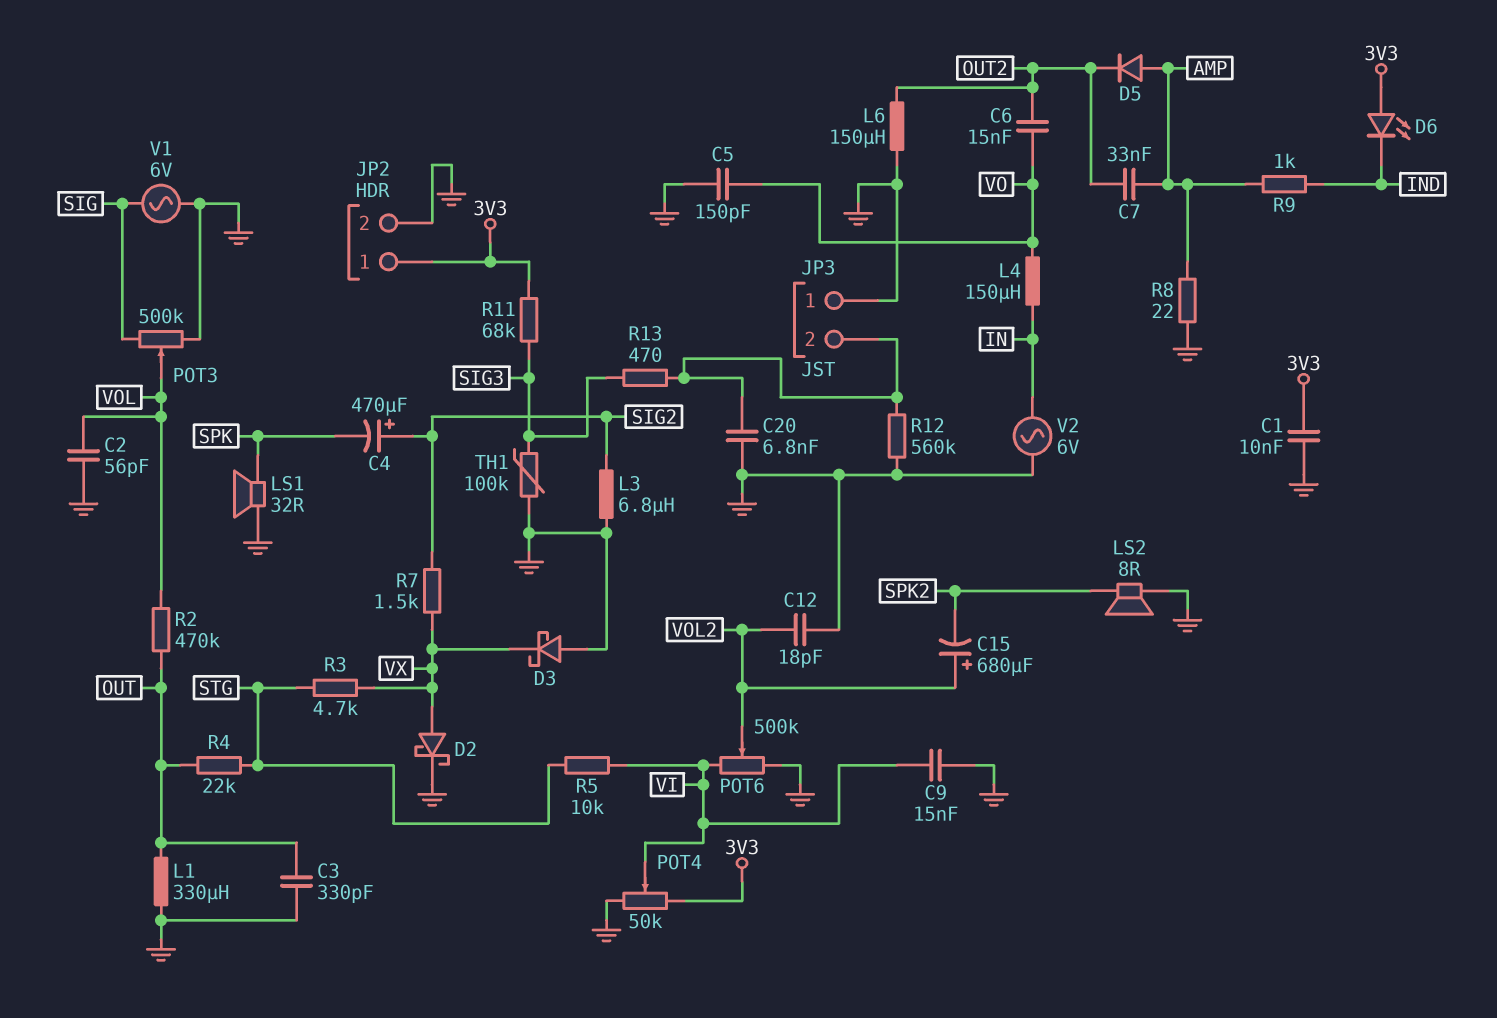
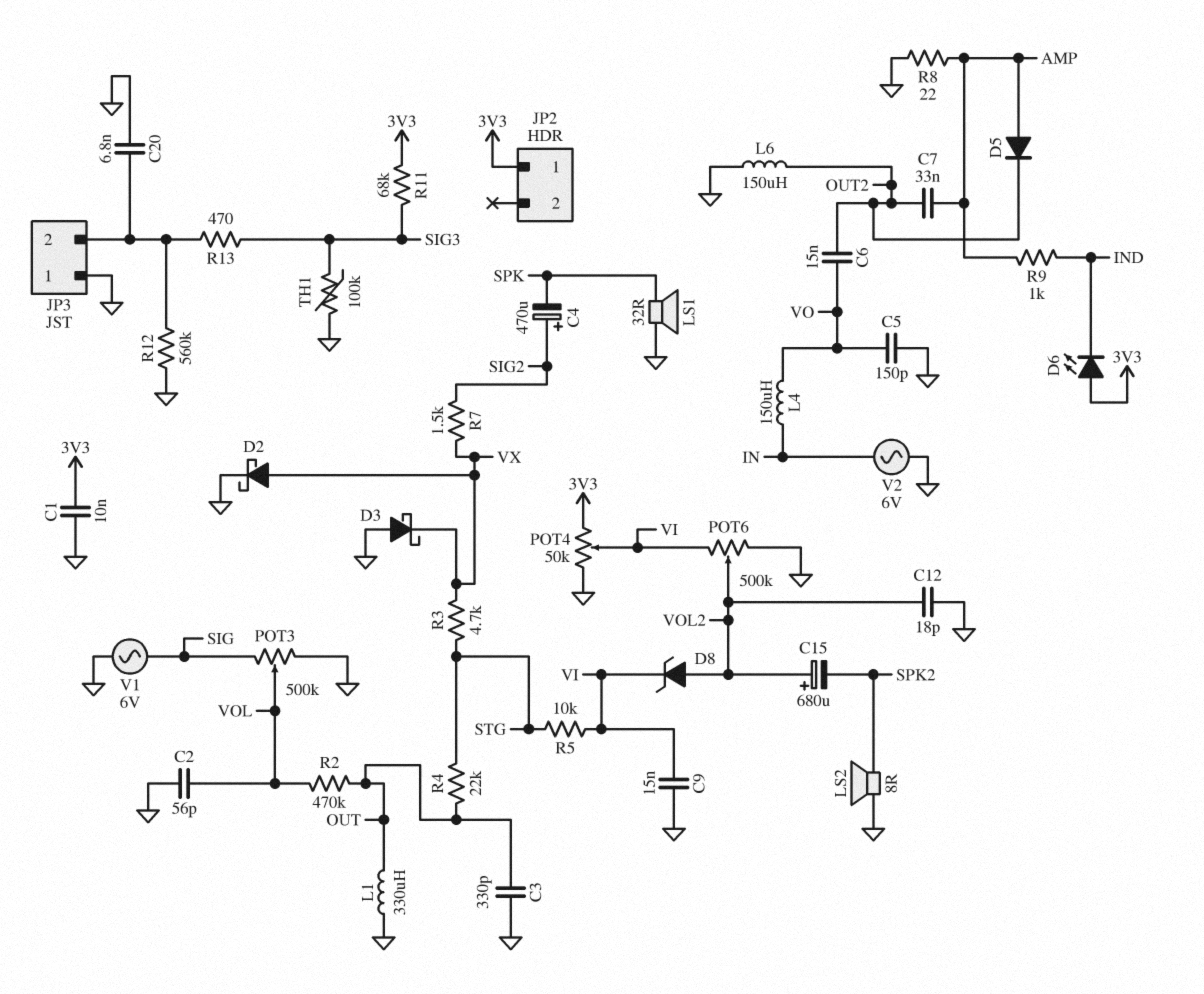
D8: none -> zener (A VOL2, K VI)
JP2 pin 2: GND -> none
L3: 6.8uH (GND, SIG2) -> none

